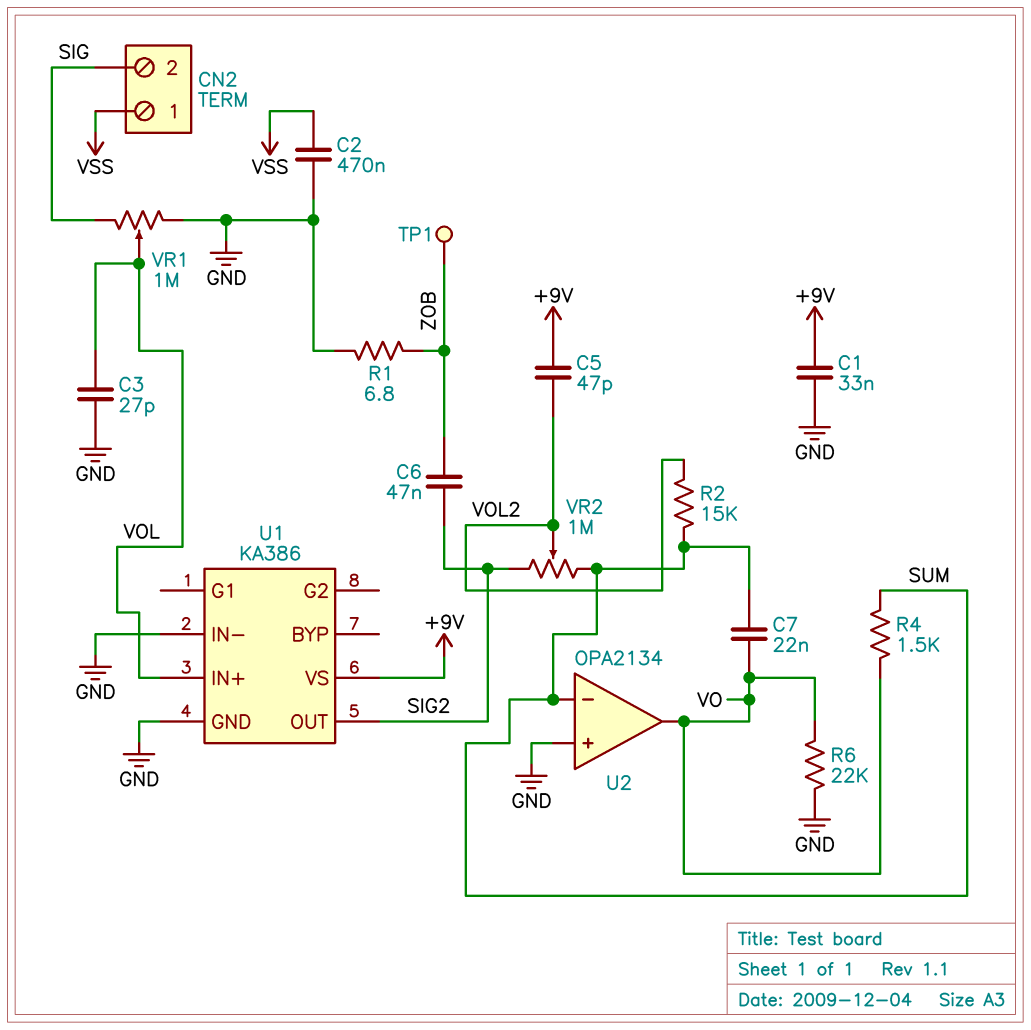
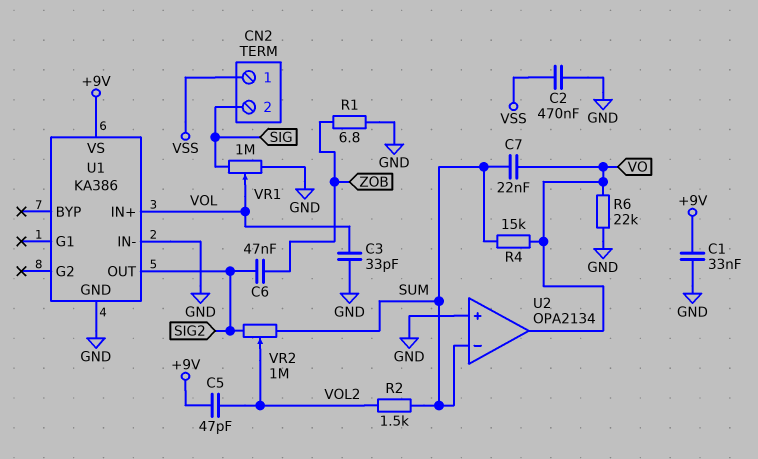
C3: 27pF (GND, VOL) -> 33pF (GND, VOL)
R2: 15k (SUM, VOL2) -> 1.5k (SUM, VOL2)
R4: 1.5k (SUM, VO) -> 15k (SUM, VO)
TP1: test point (ZOB) -> none

